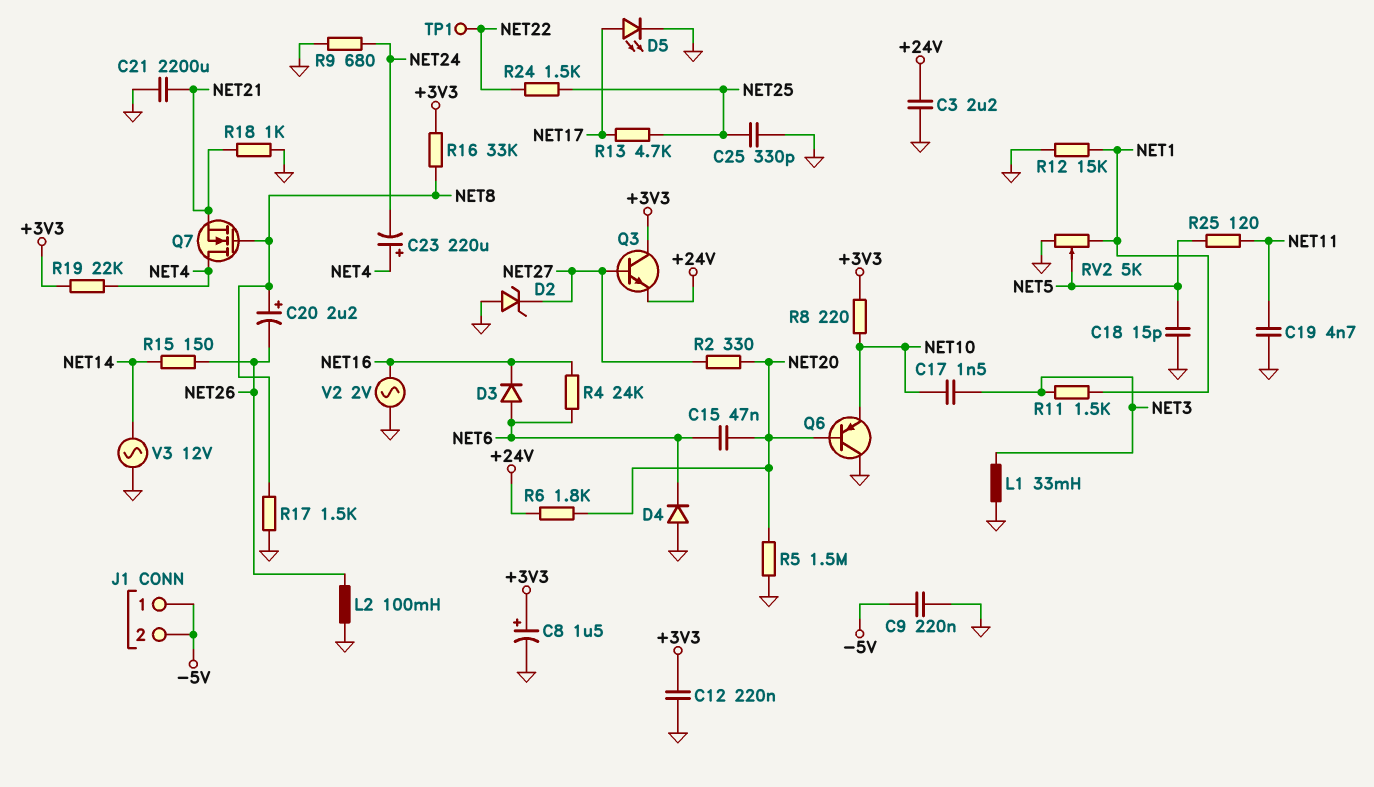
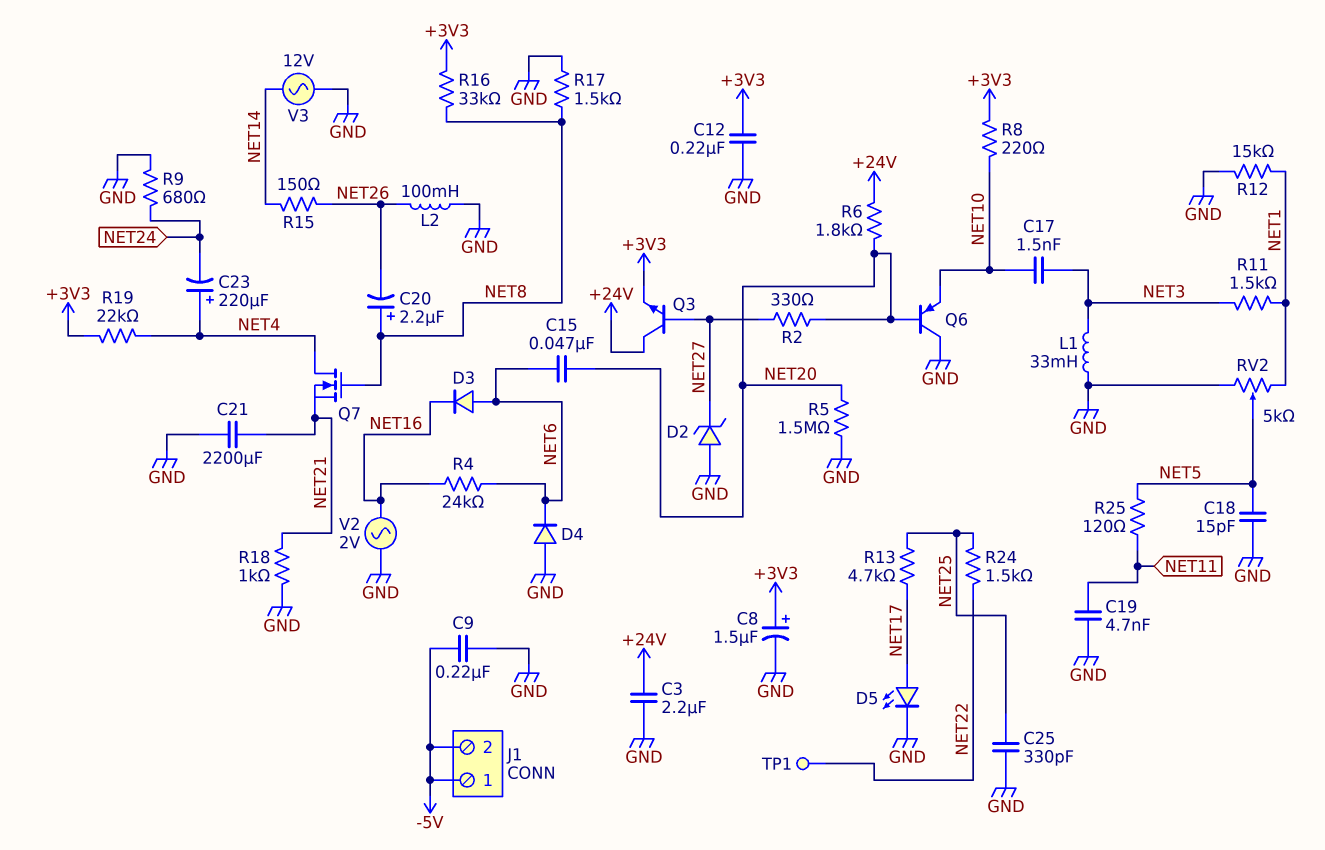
Q3: NPN (B NET27, C +3V3, E +24V) -> NPN (B NET27, C +24V, E +3V3)

